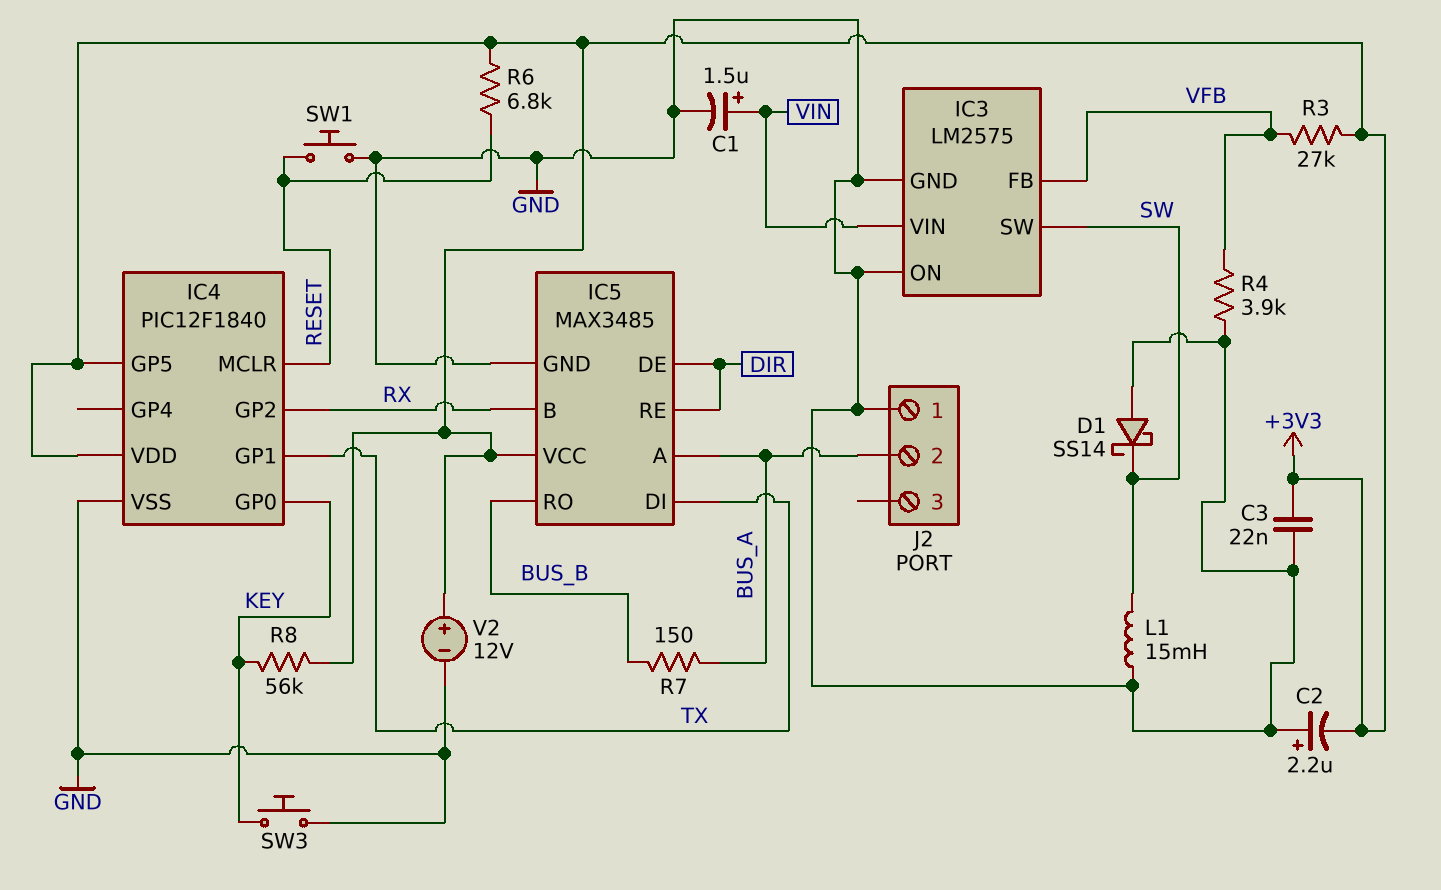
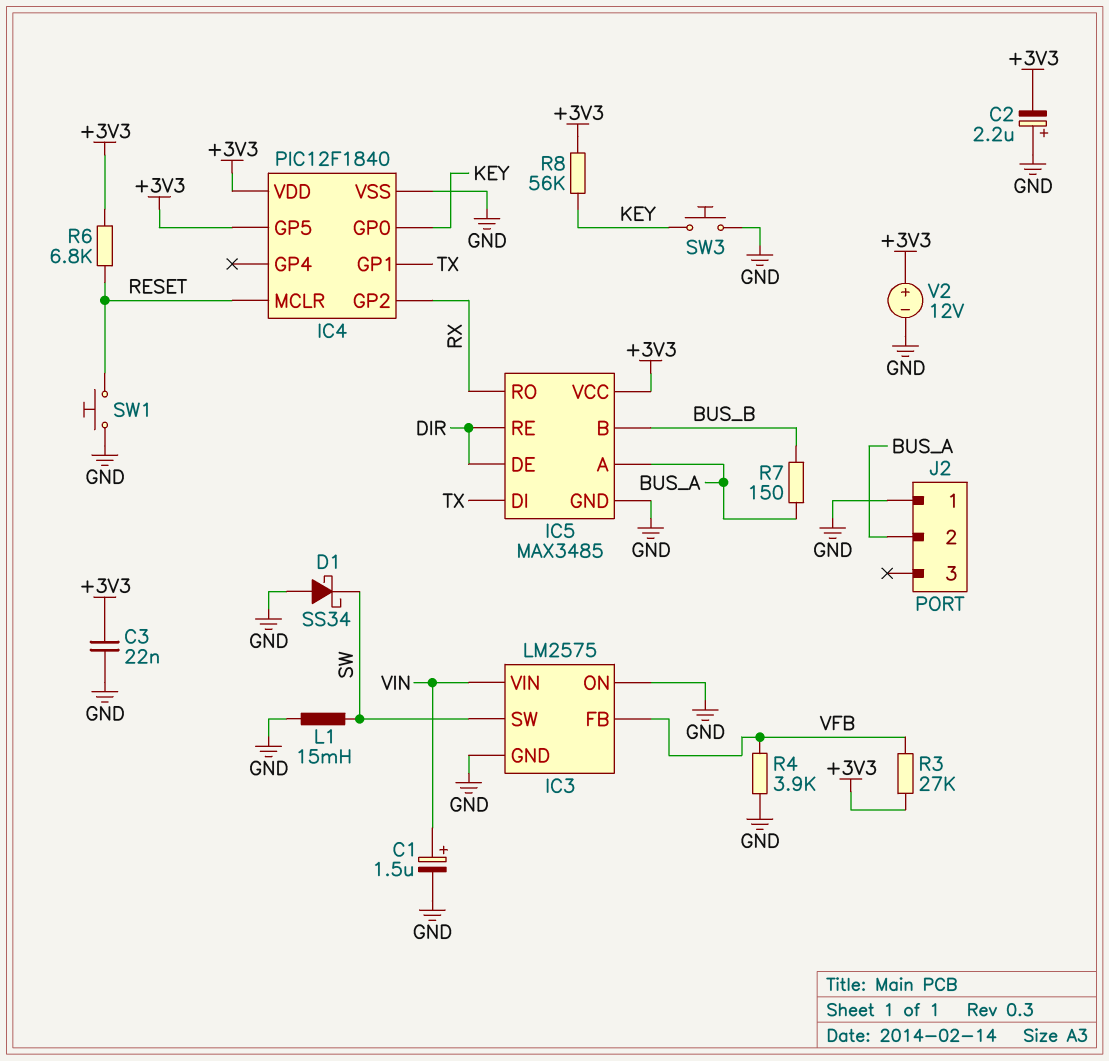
D1: schottky SS14 (A GND, K SW) -> schottky SS34 (A GND, K SW)
IC5 pin B: RX -> BUS_B
IC5 pin RO: BUS_B -> RX

